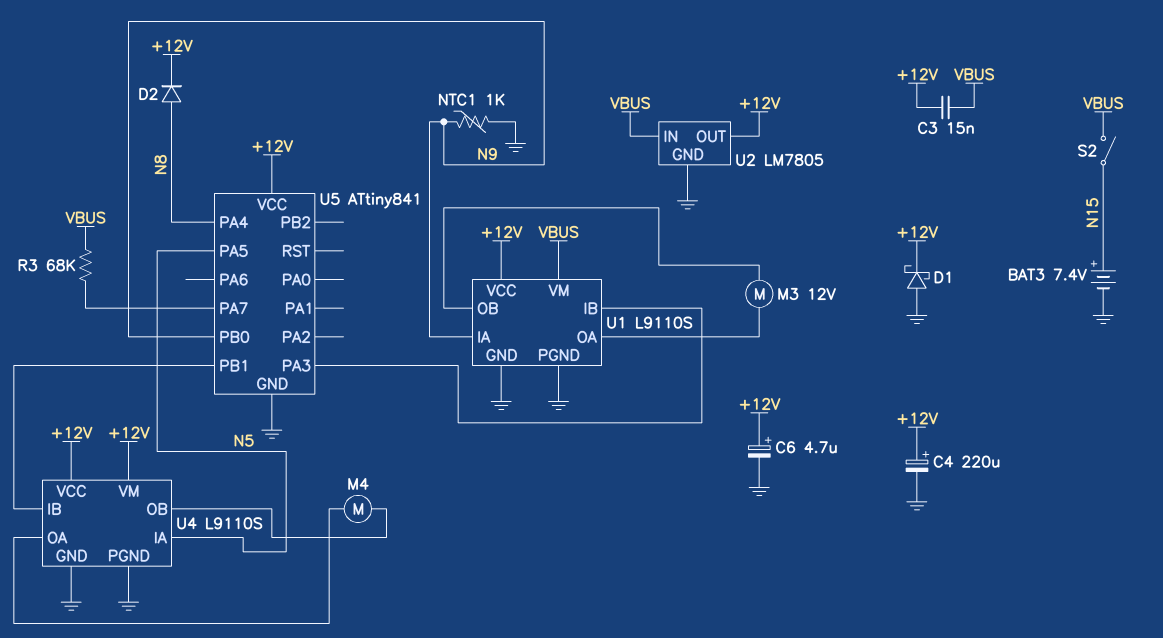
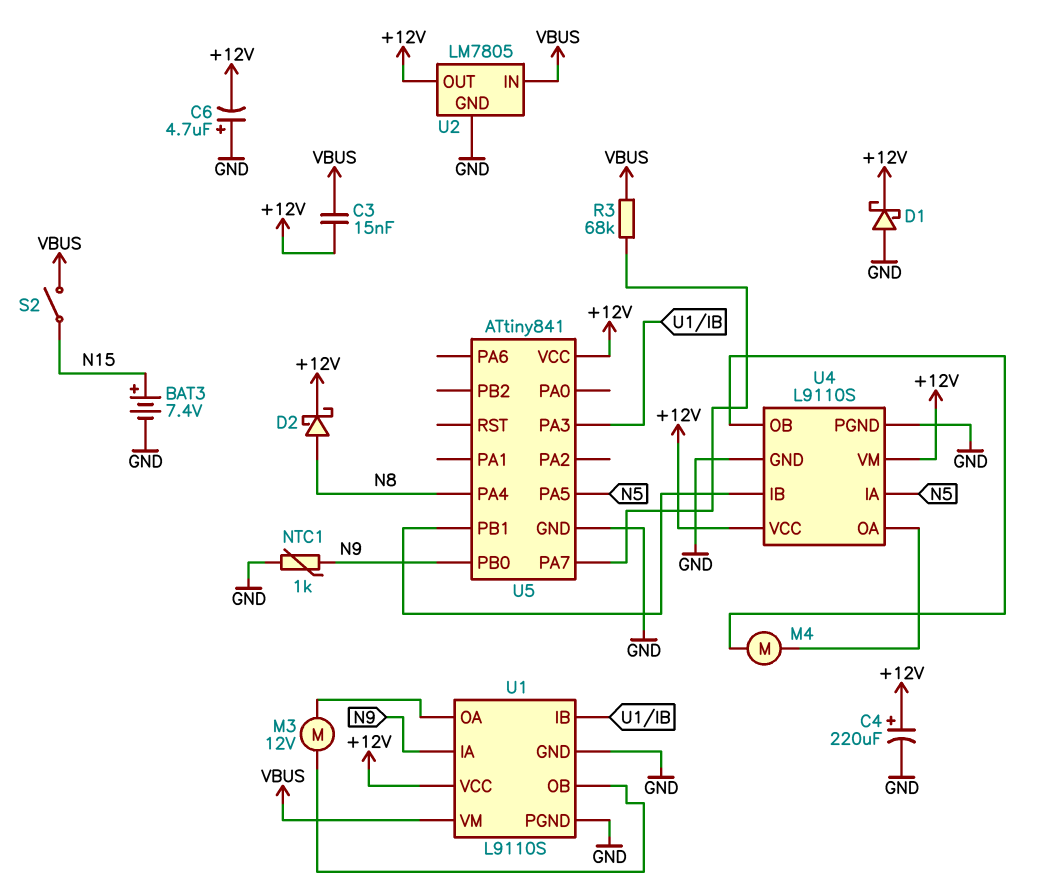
C6: 4.7uF (plus +12V, minus GND) -> 4.7uF (plus GND, minus +12V)
D2: diode (A N8, K +12V) -> schottky (A N8, K +12V)

